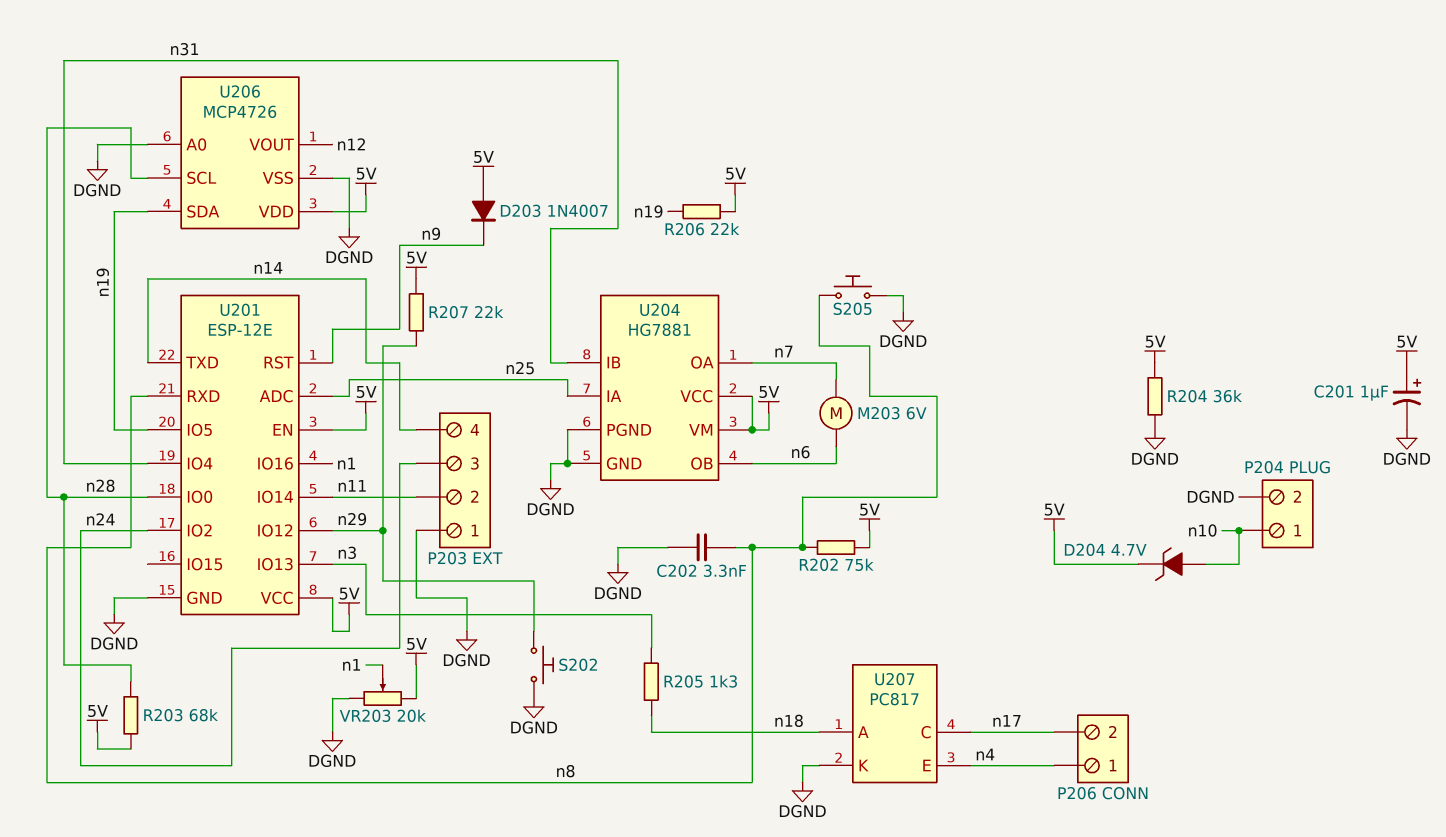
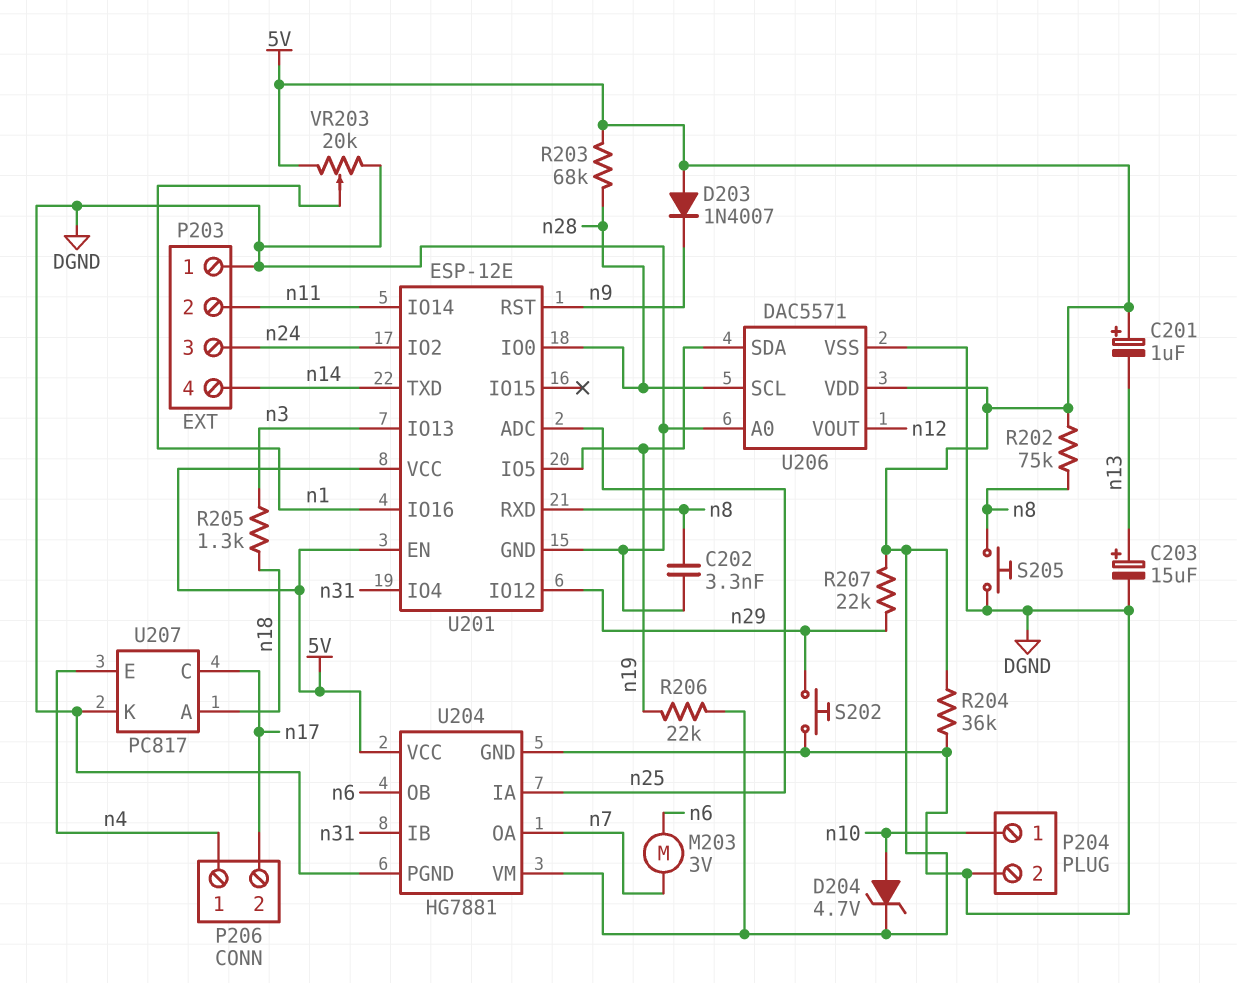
C201: 1uF (plus 5V, minus DGND) -> 1uF (plus 5V, minus n13)
C203: none -> 15uF (plus n13, minus DGND)
M203: motor 6V (n6, n7) -> motor 3V (n6, n7)
U206: MCP4726 -> DAC5571

